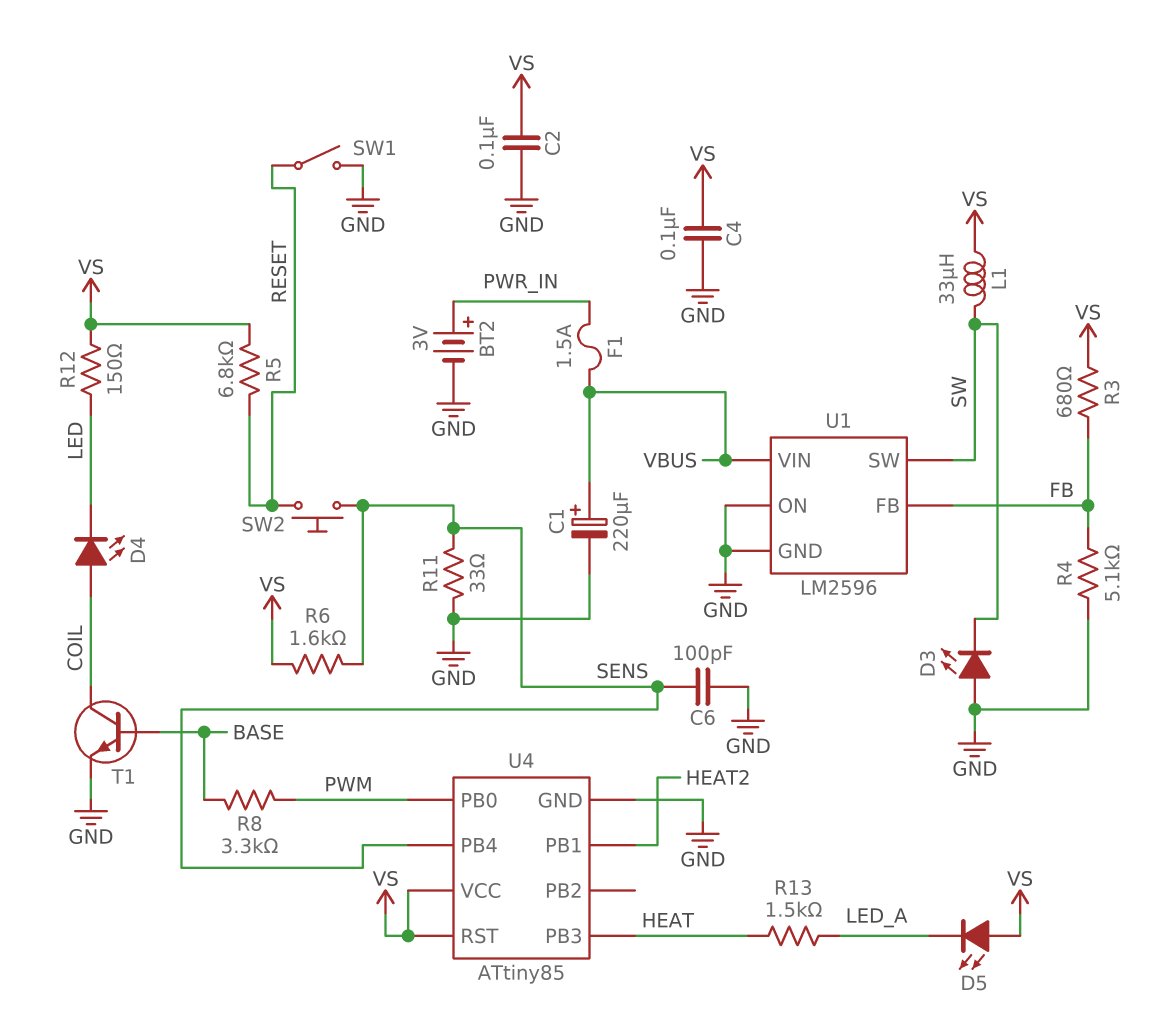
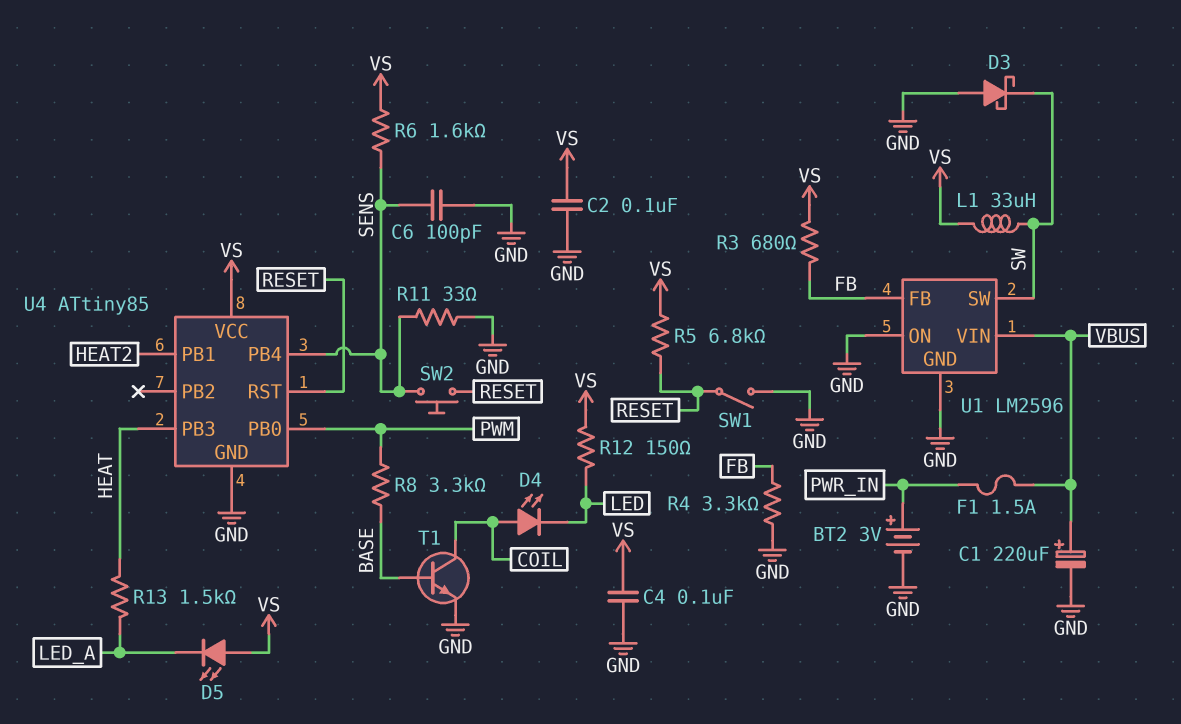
D3: LED (A GND, K SW) -> schottky (A GND, K SW)
R4: 5.1k (FB, GND) -> 3.3k (FB, GND)
U4 pin RST: VS -> RESET

